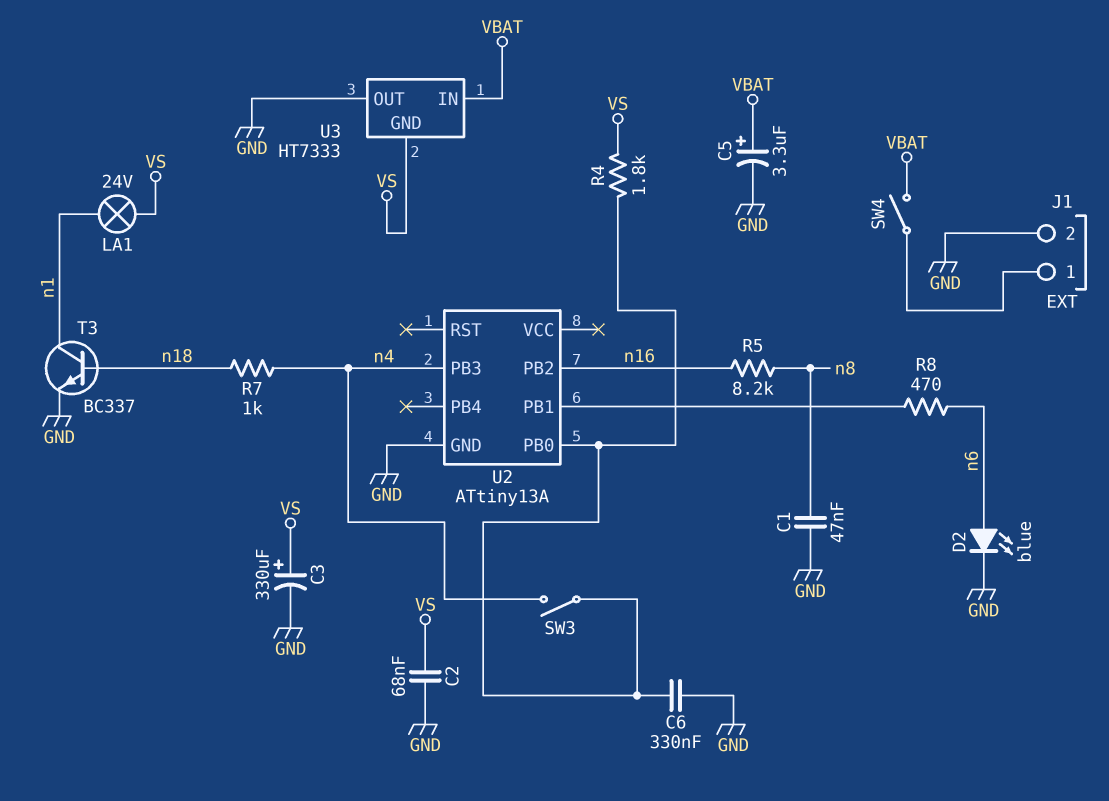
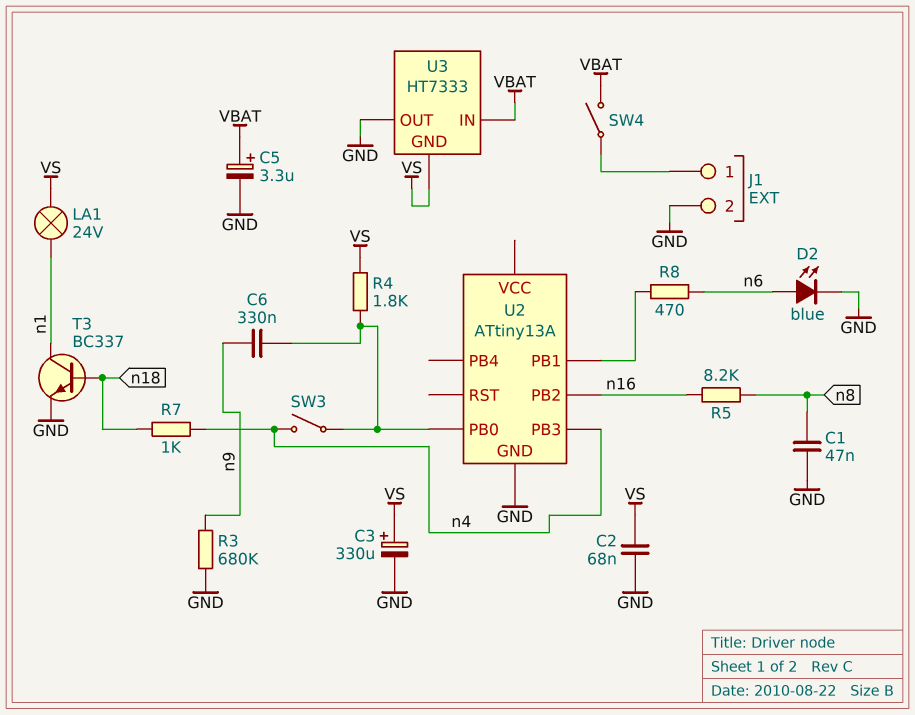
C6: 330nF (GND, U2/PB0) -> 330nF (U2/PB0, n9)
R3: none -> 680k (GND, n9)

